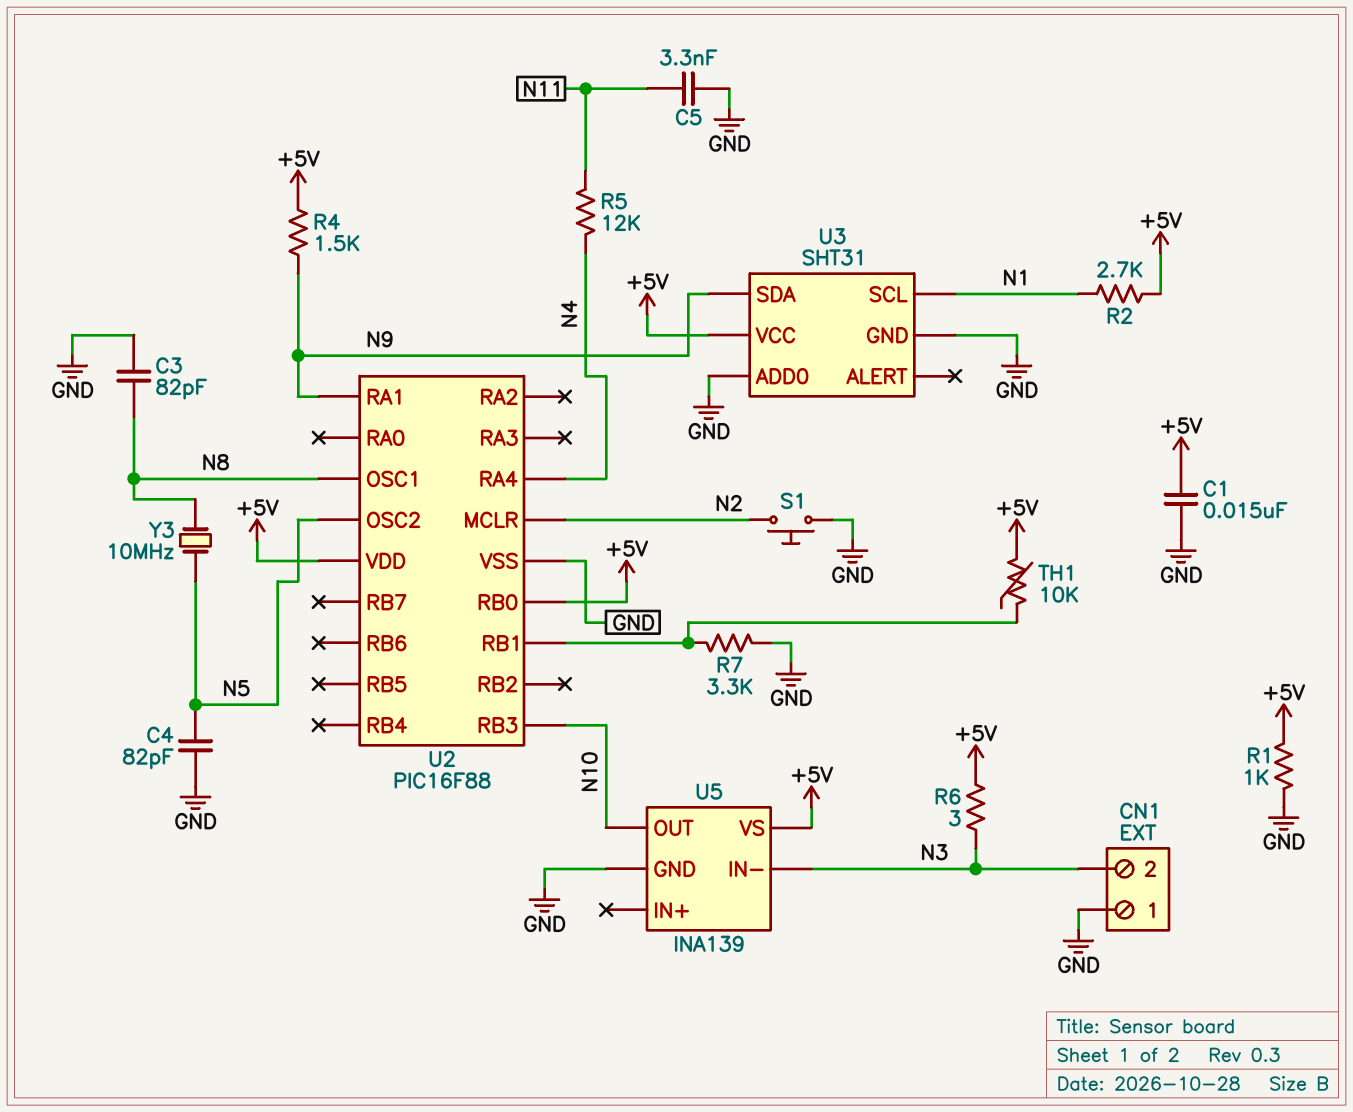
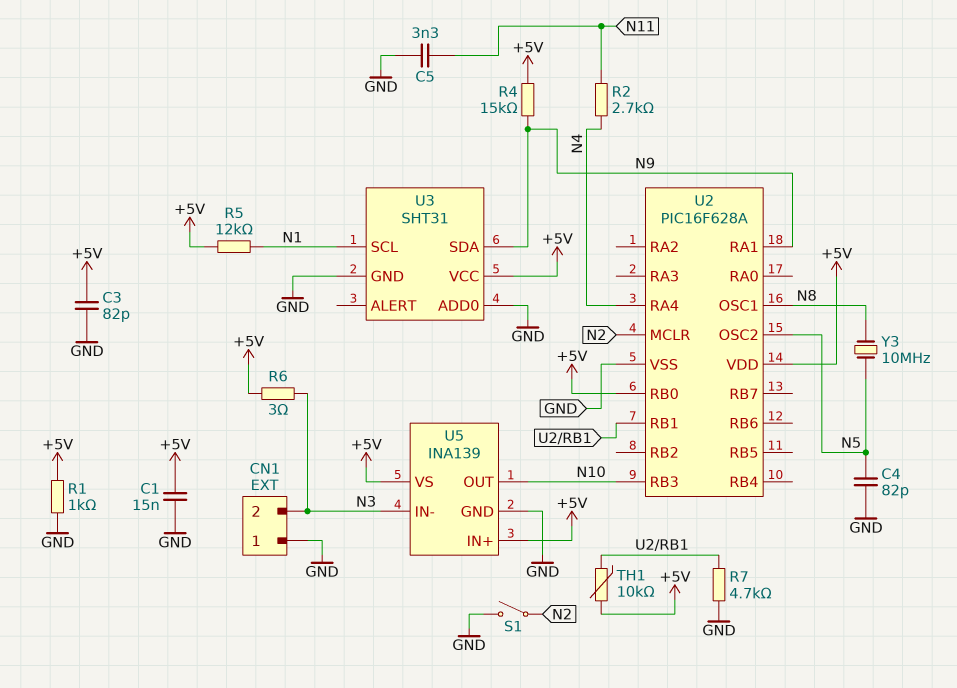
C3: 82pF (GND, N8) -> 82pF (+5V, GND)
R2: 2.7k (+5V, N1) -> 2.7k (N4, N11)
R4: 1.5k (+5V, N9) -> 15k (+5V, N9)
R5: 12k (N4, N11) -> 12k (+5V, N1)
R7: 3.3k (GND, U2/RB1) -> 4.7k (GND, U2/RB1)
S1: button (GND, N2) -> switch (GND, N2)
U2: PIC16F88 -> PIC16F628A
U5 pin IN+: none -> +5V

